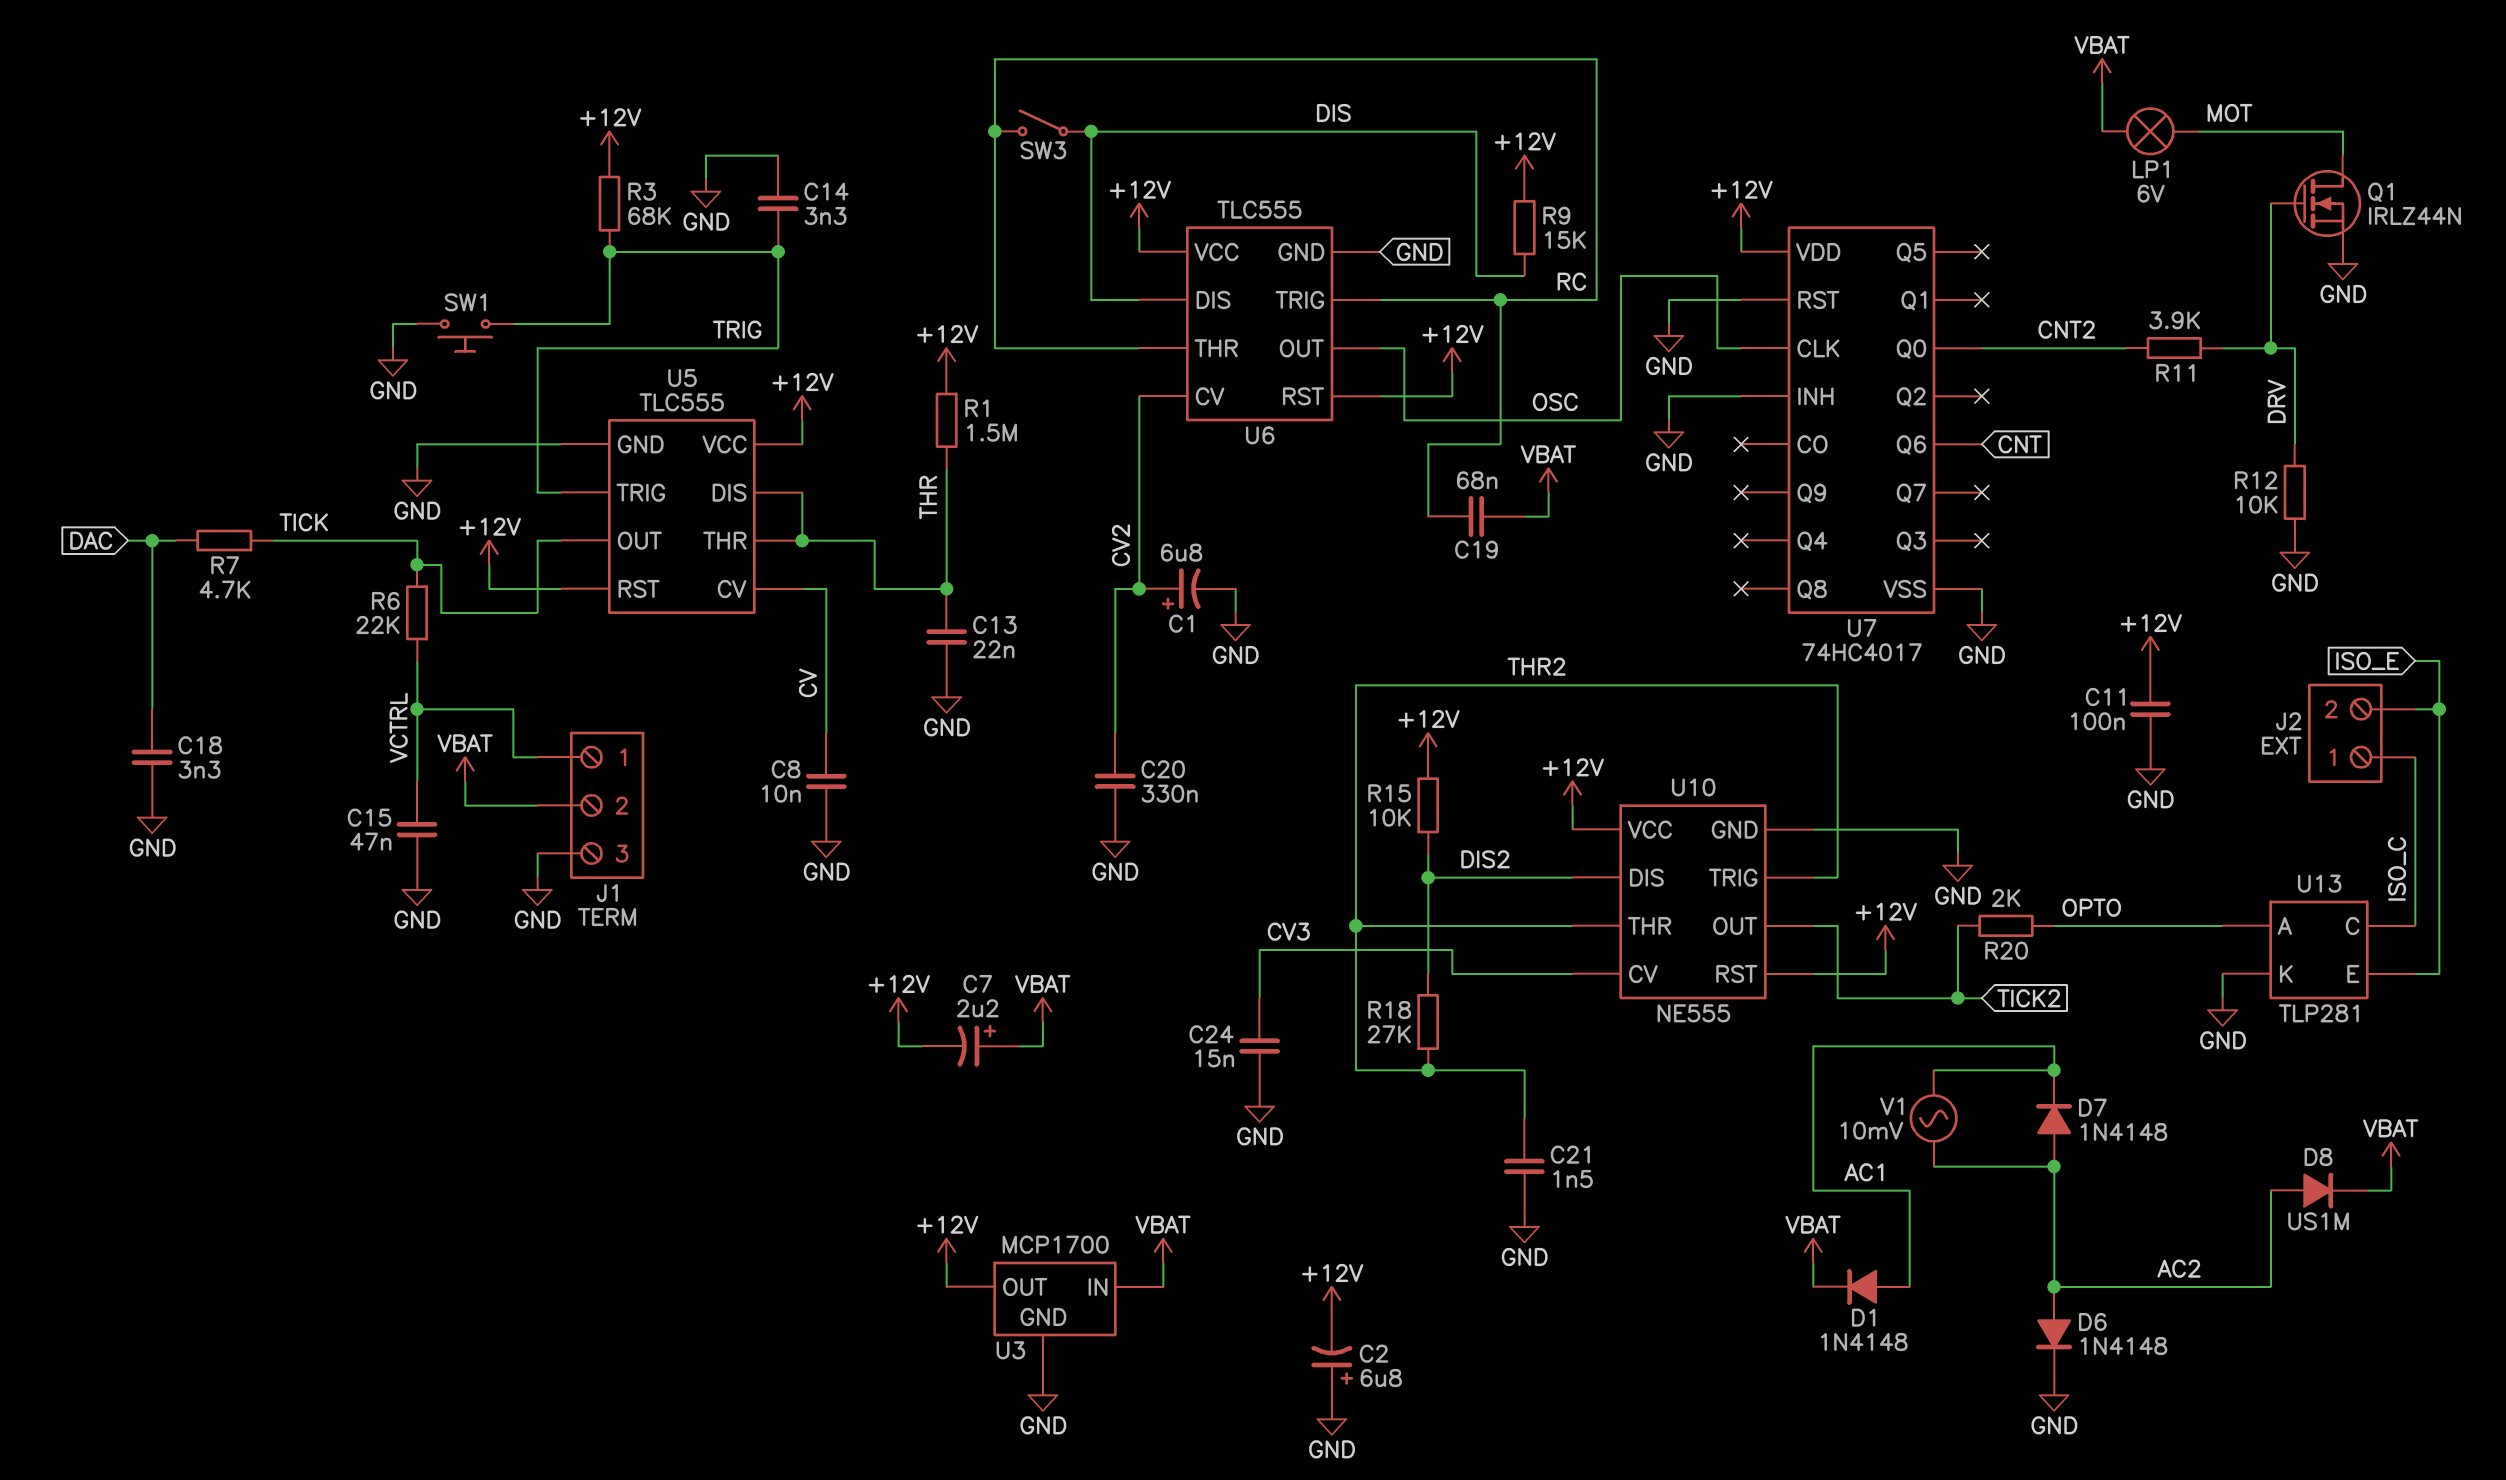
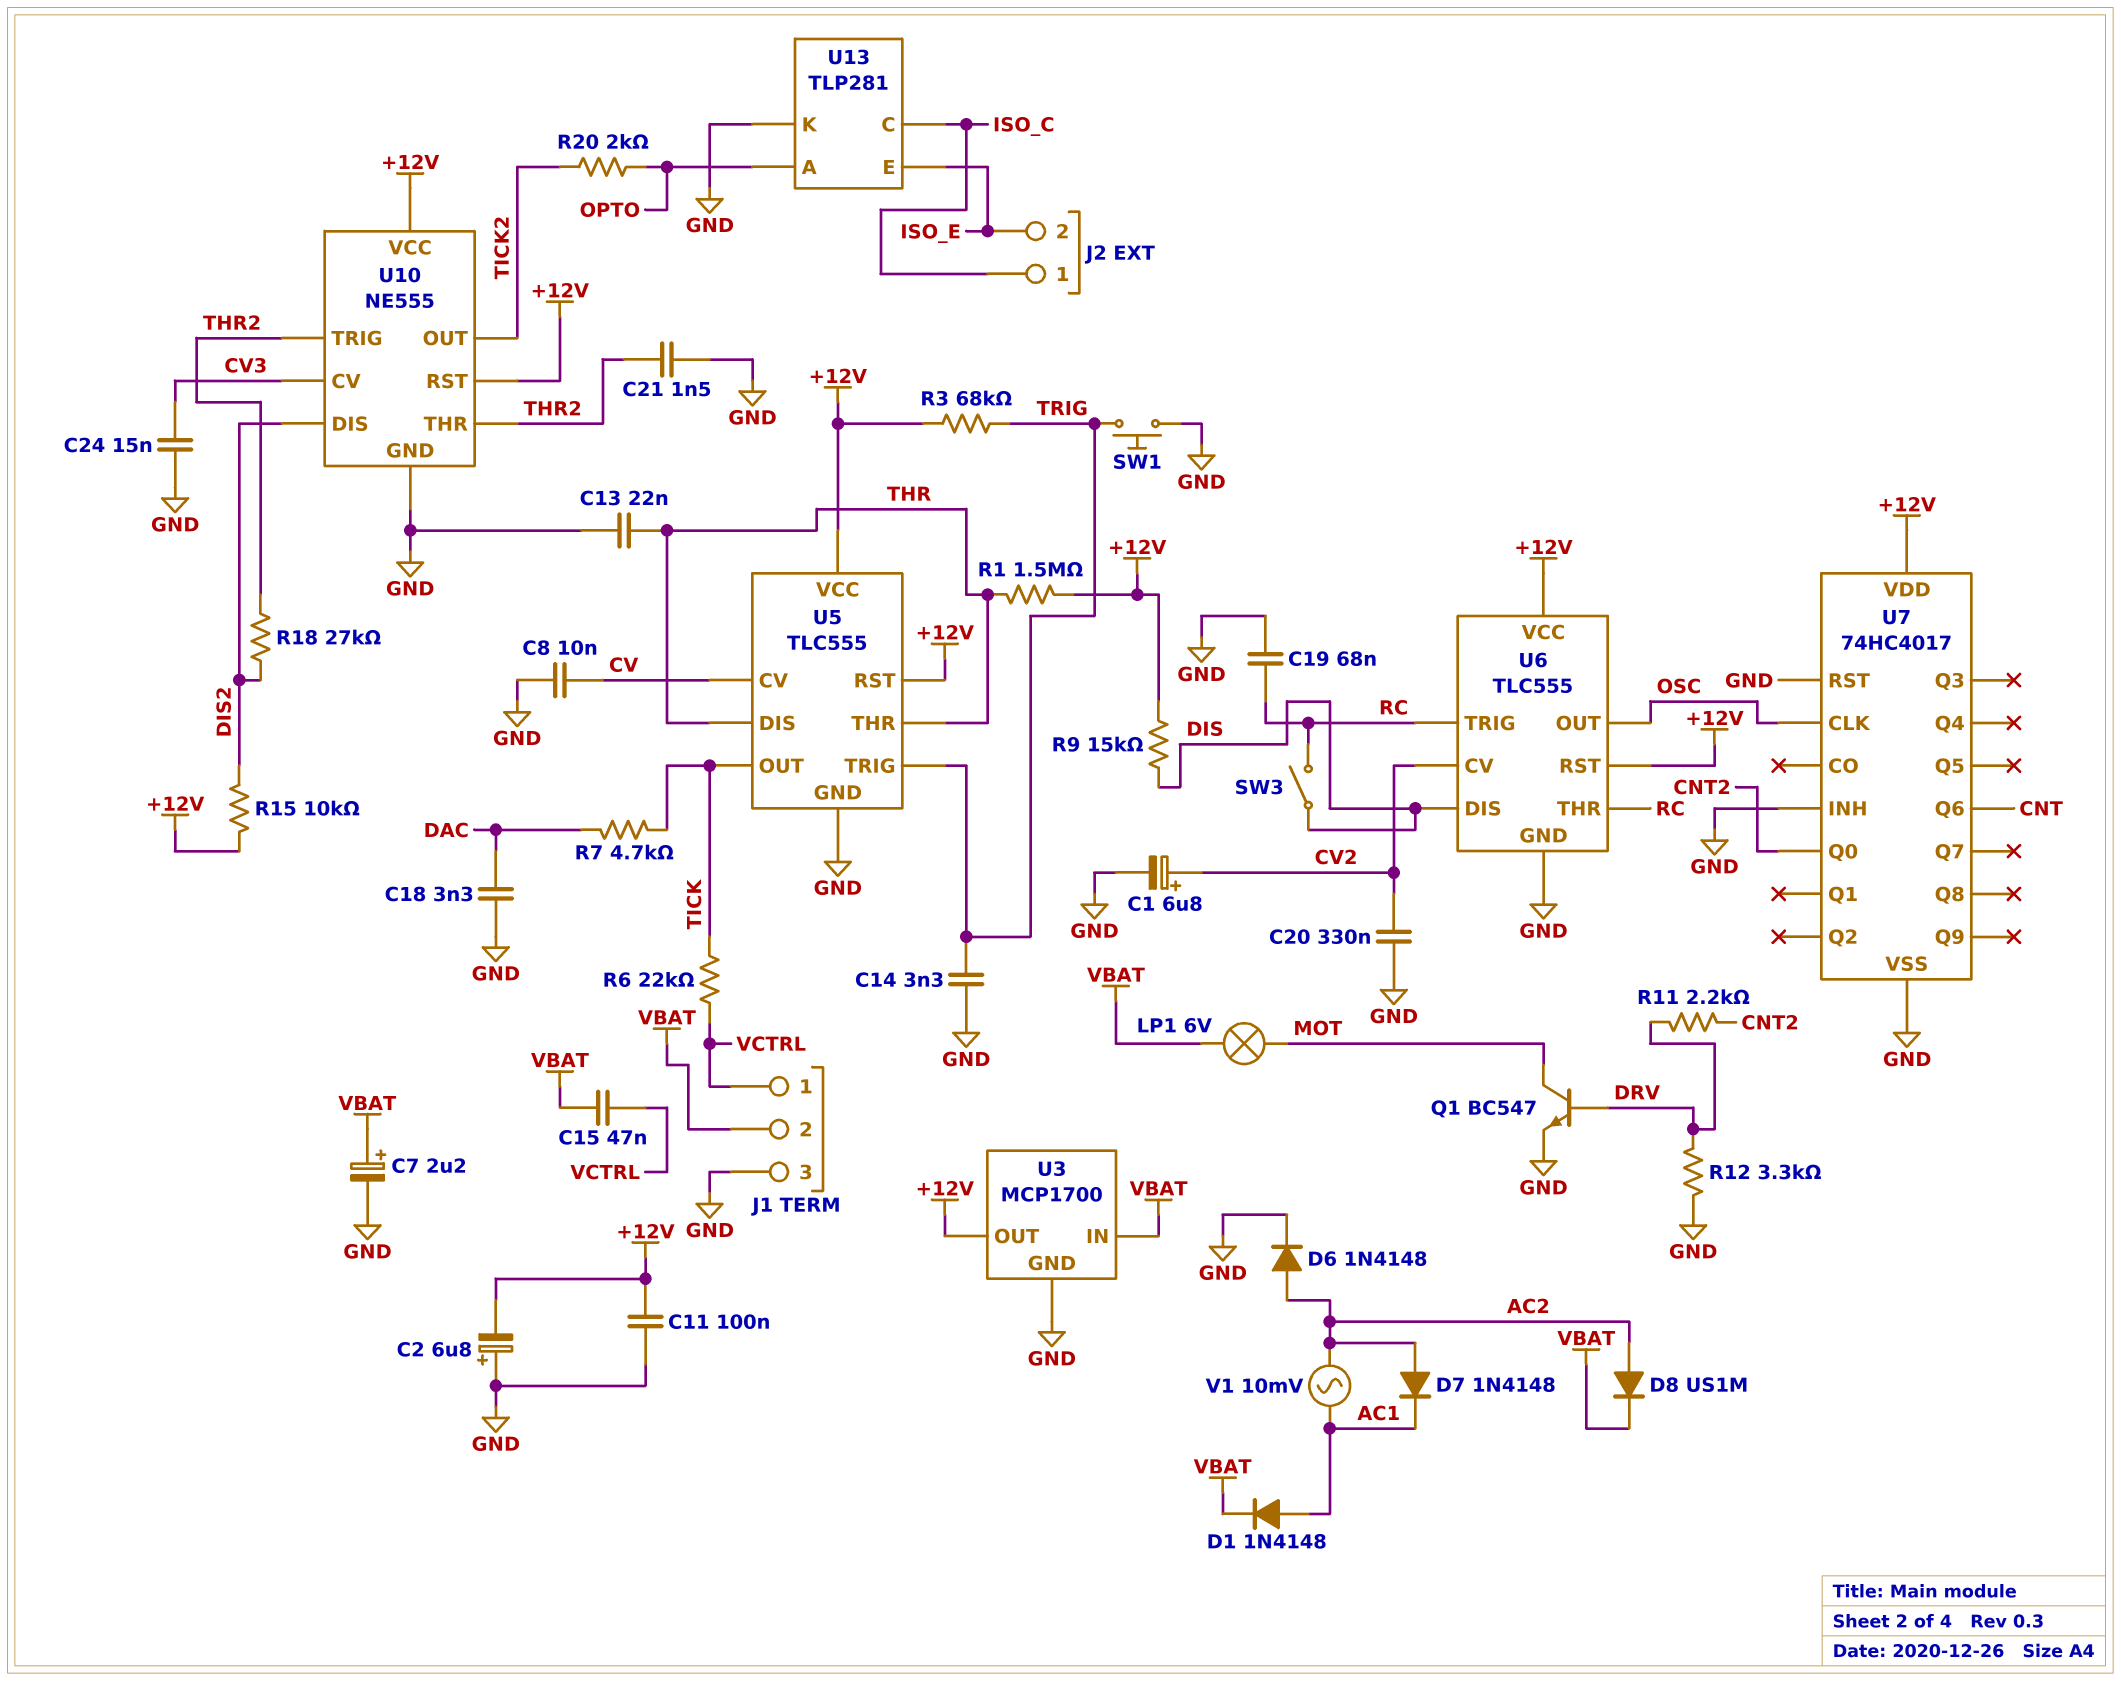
C7: 2.2uF (plus VBAT, minus +12V) -> 2.2uF (plus VBAT, minus GND)
C15: 47nF (GND, VCTRL) -> 47nF (VBAT, VCTRL)
C19: 68nF (RC, VBAT) -> 68nF (GND, RC)
Q1: NMOS IRLZ44N (G DRV, D MOT, S GND) -> NPN BC547 (B DRV, C MOT, E GND)
R11: 3.9k (CNT2, DRV) -> 2.2k (CNT2, DRV)
R12: 10k (DRV, GND) -> 3.3k (DRV, GND)

